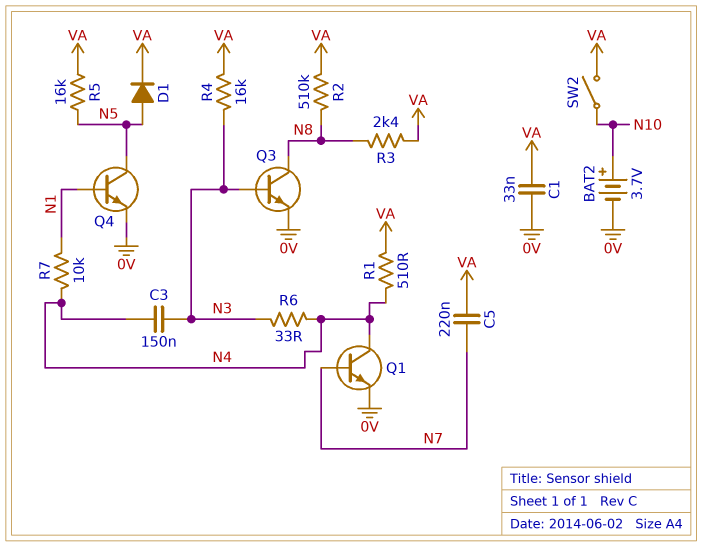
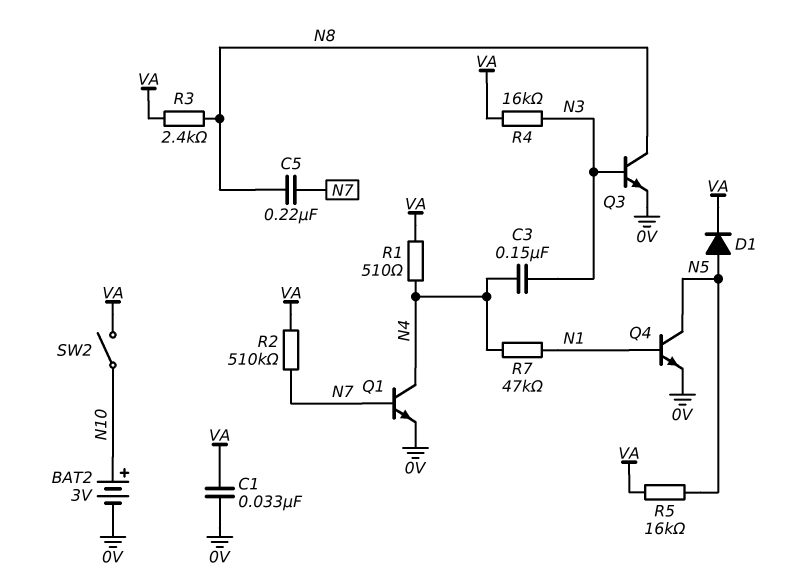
BAT2: 3.7V (plus N10, minus 0V) -> 3V (plus N10, minus 0V)
C5: 220nF (N7, VA) -> 220nF (N7, N8)
R2: 510k (N8, VA) -> 510k (N7, VA)
R6: 33 (N3, N4) -> none
R7: 10k (N1, N4) -> 47k (N1, N4)

